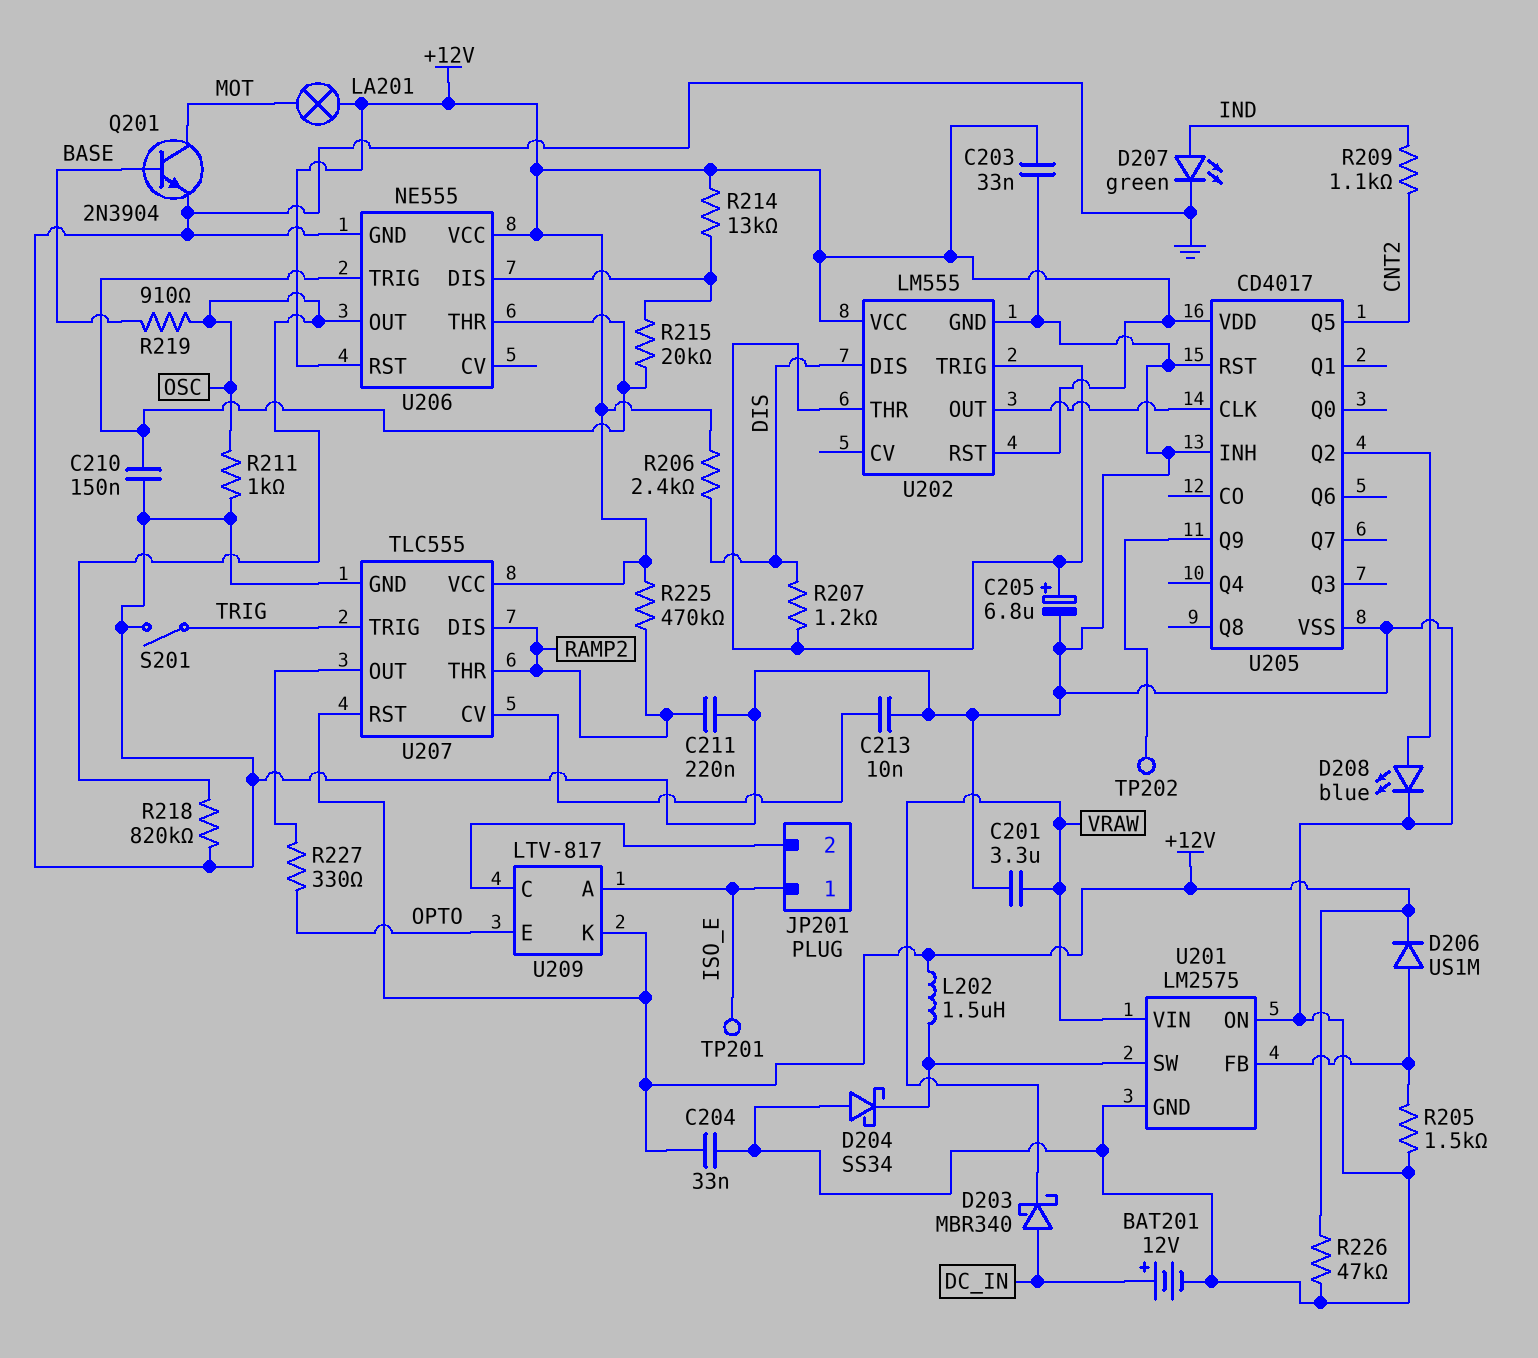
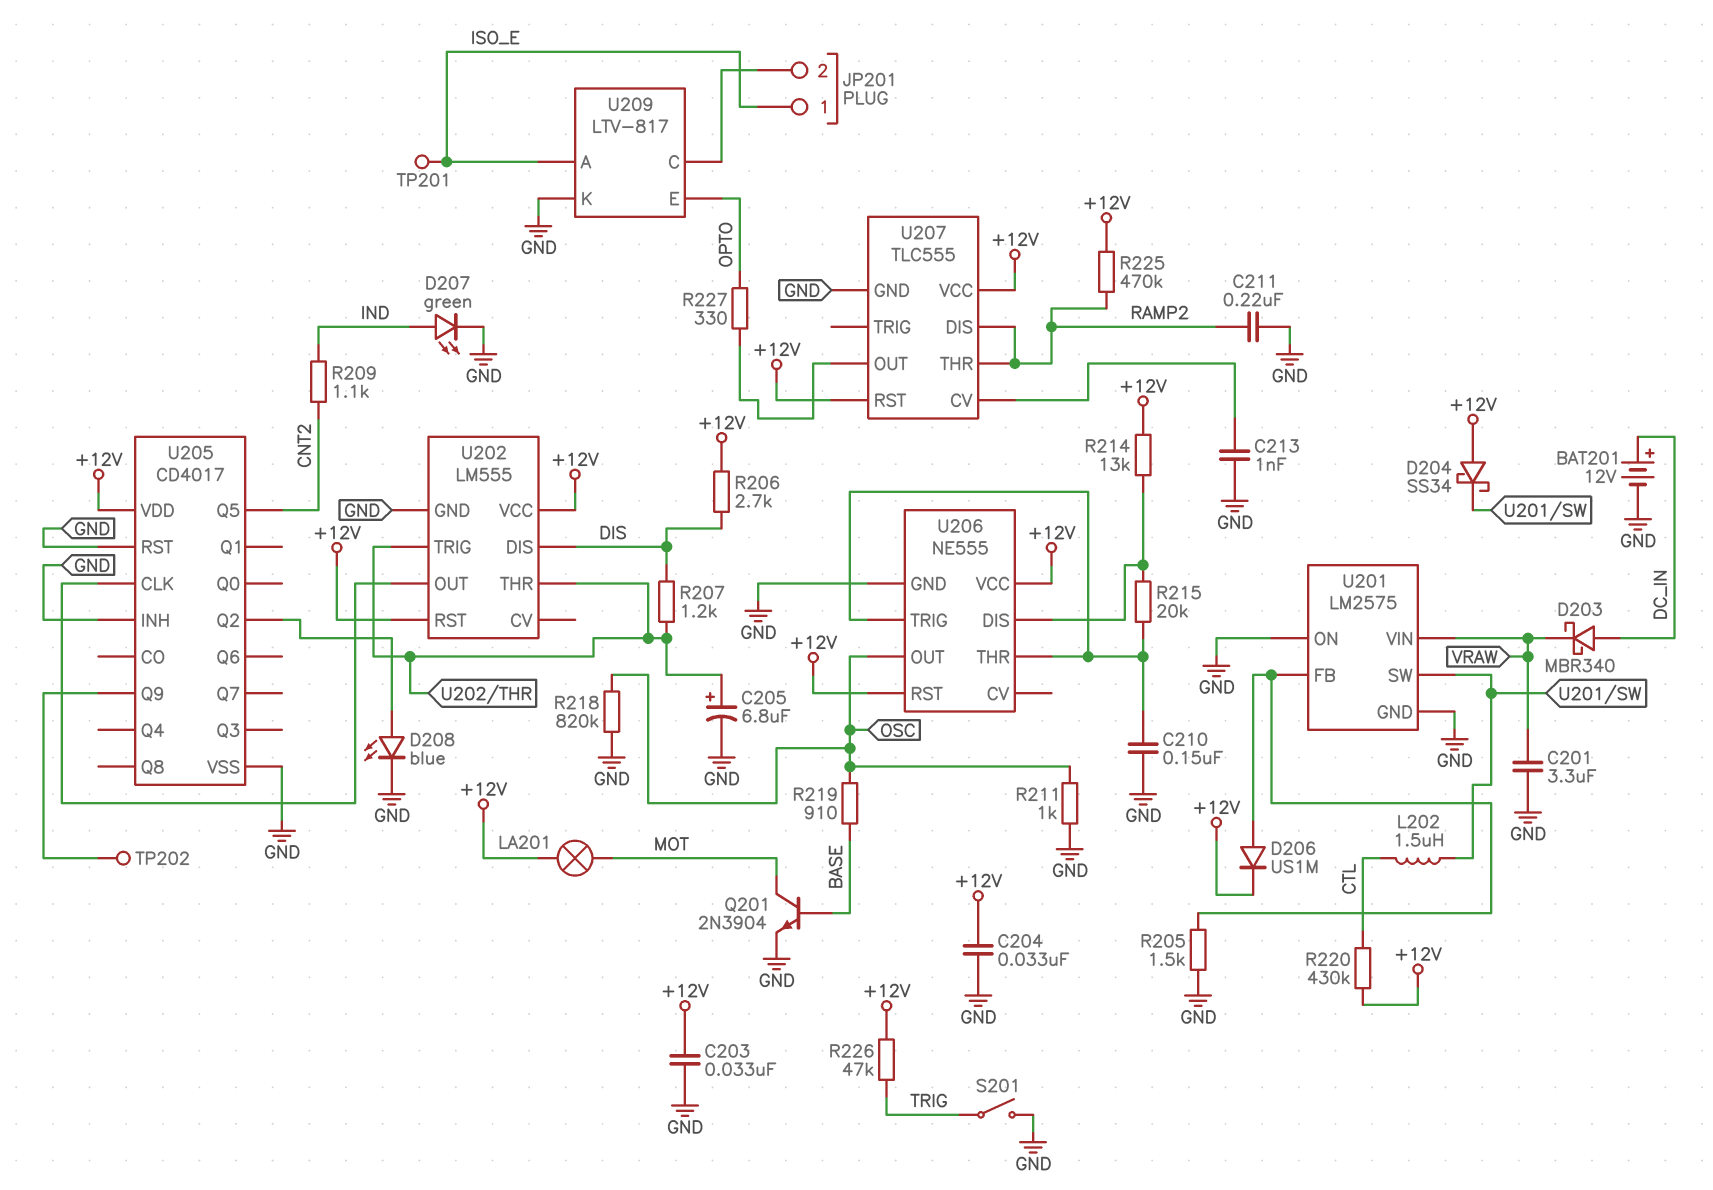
C213: 10nF (GND, U207/CV) -> 1nF (GND, U207/CV)
D204: schottky SS34 (A GND, K U201/SW) -> schottky SS34 (A +12V, K U201/SW)
L202: 1.5uH (+12V, U201/SW) -> 1.5uH (CTL, U201/SW)
R206: 2.4k (+12V, DIS) -> 2.7k (+12V, DIS)
R220: none -> 430k (+12V, CTL)
R226: 47k (+12V, GND) -> 47k (+12V, TRIG)
U207 pin TRIG: TRIG -> none
U209 pin K: +12V -> GND

